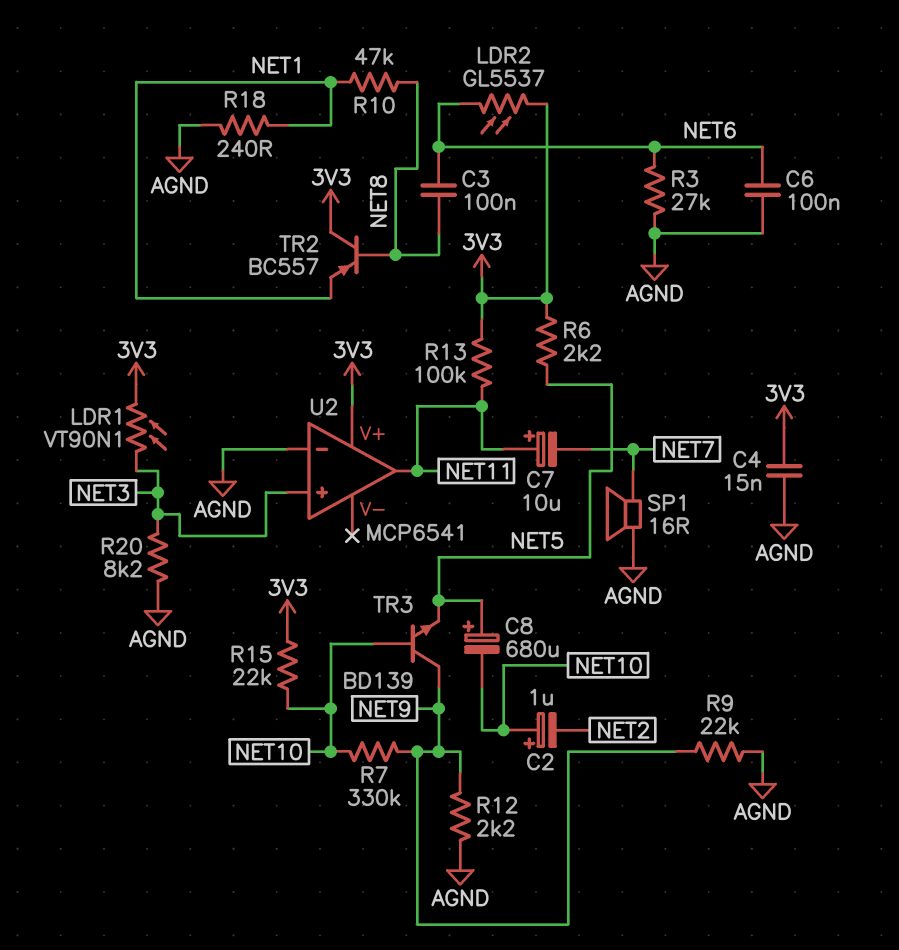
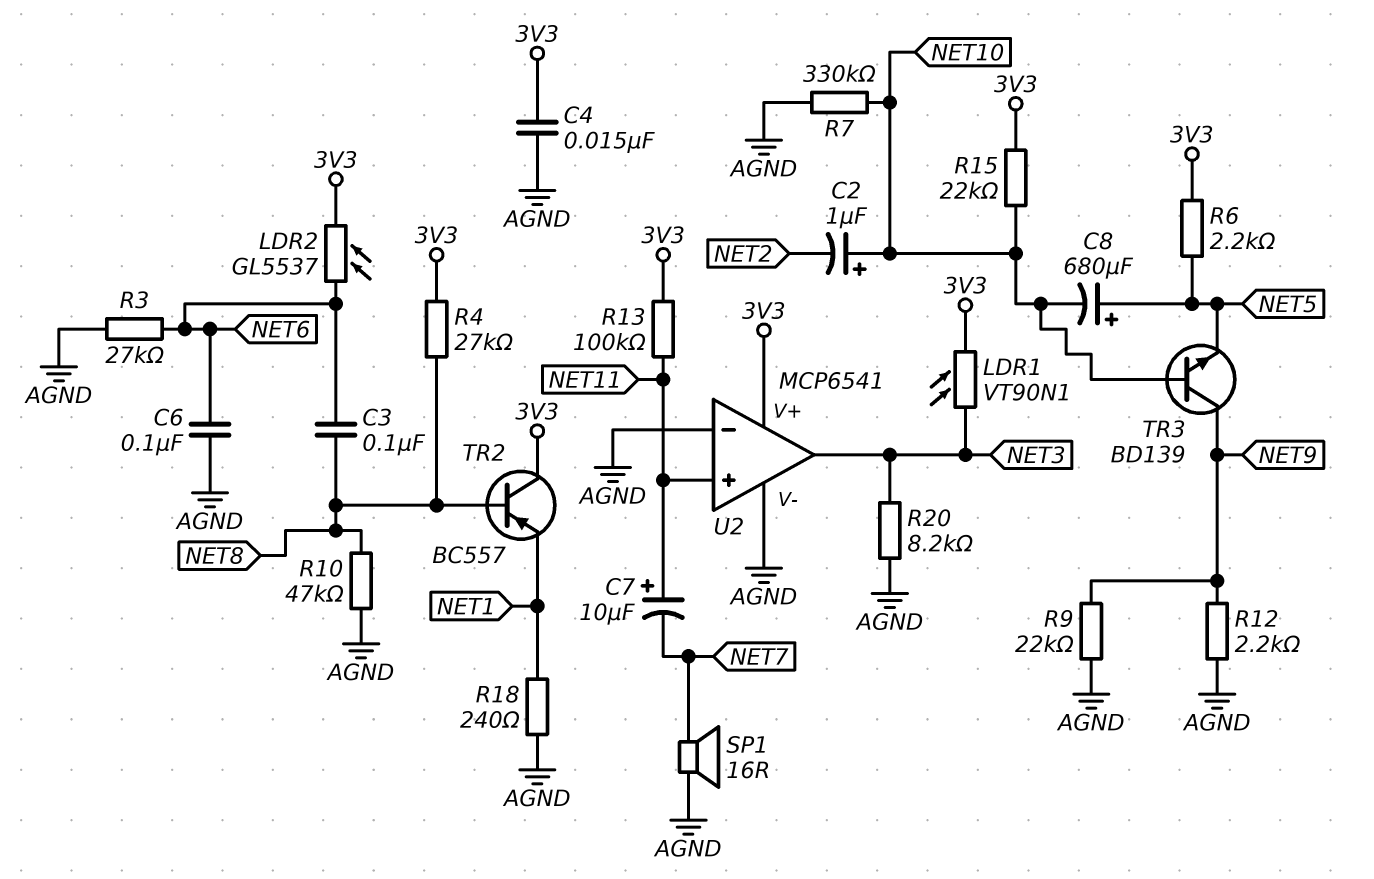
R4: none -> 27k (3V3, NET8)
R7: 330k (NET9, NET10) -> 330k (AGND, NET10)
R10: 47k (NET1, NET8) -> 47k (AGND, NET8)
U2 pin V-: none -> AGND
U2 pin in+: NET3 -> NET11
U2 pin out: NET11 -> NET3

